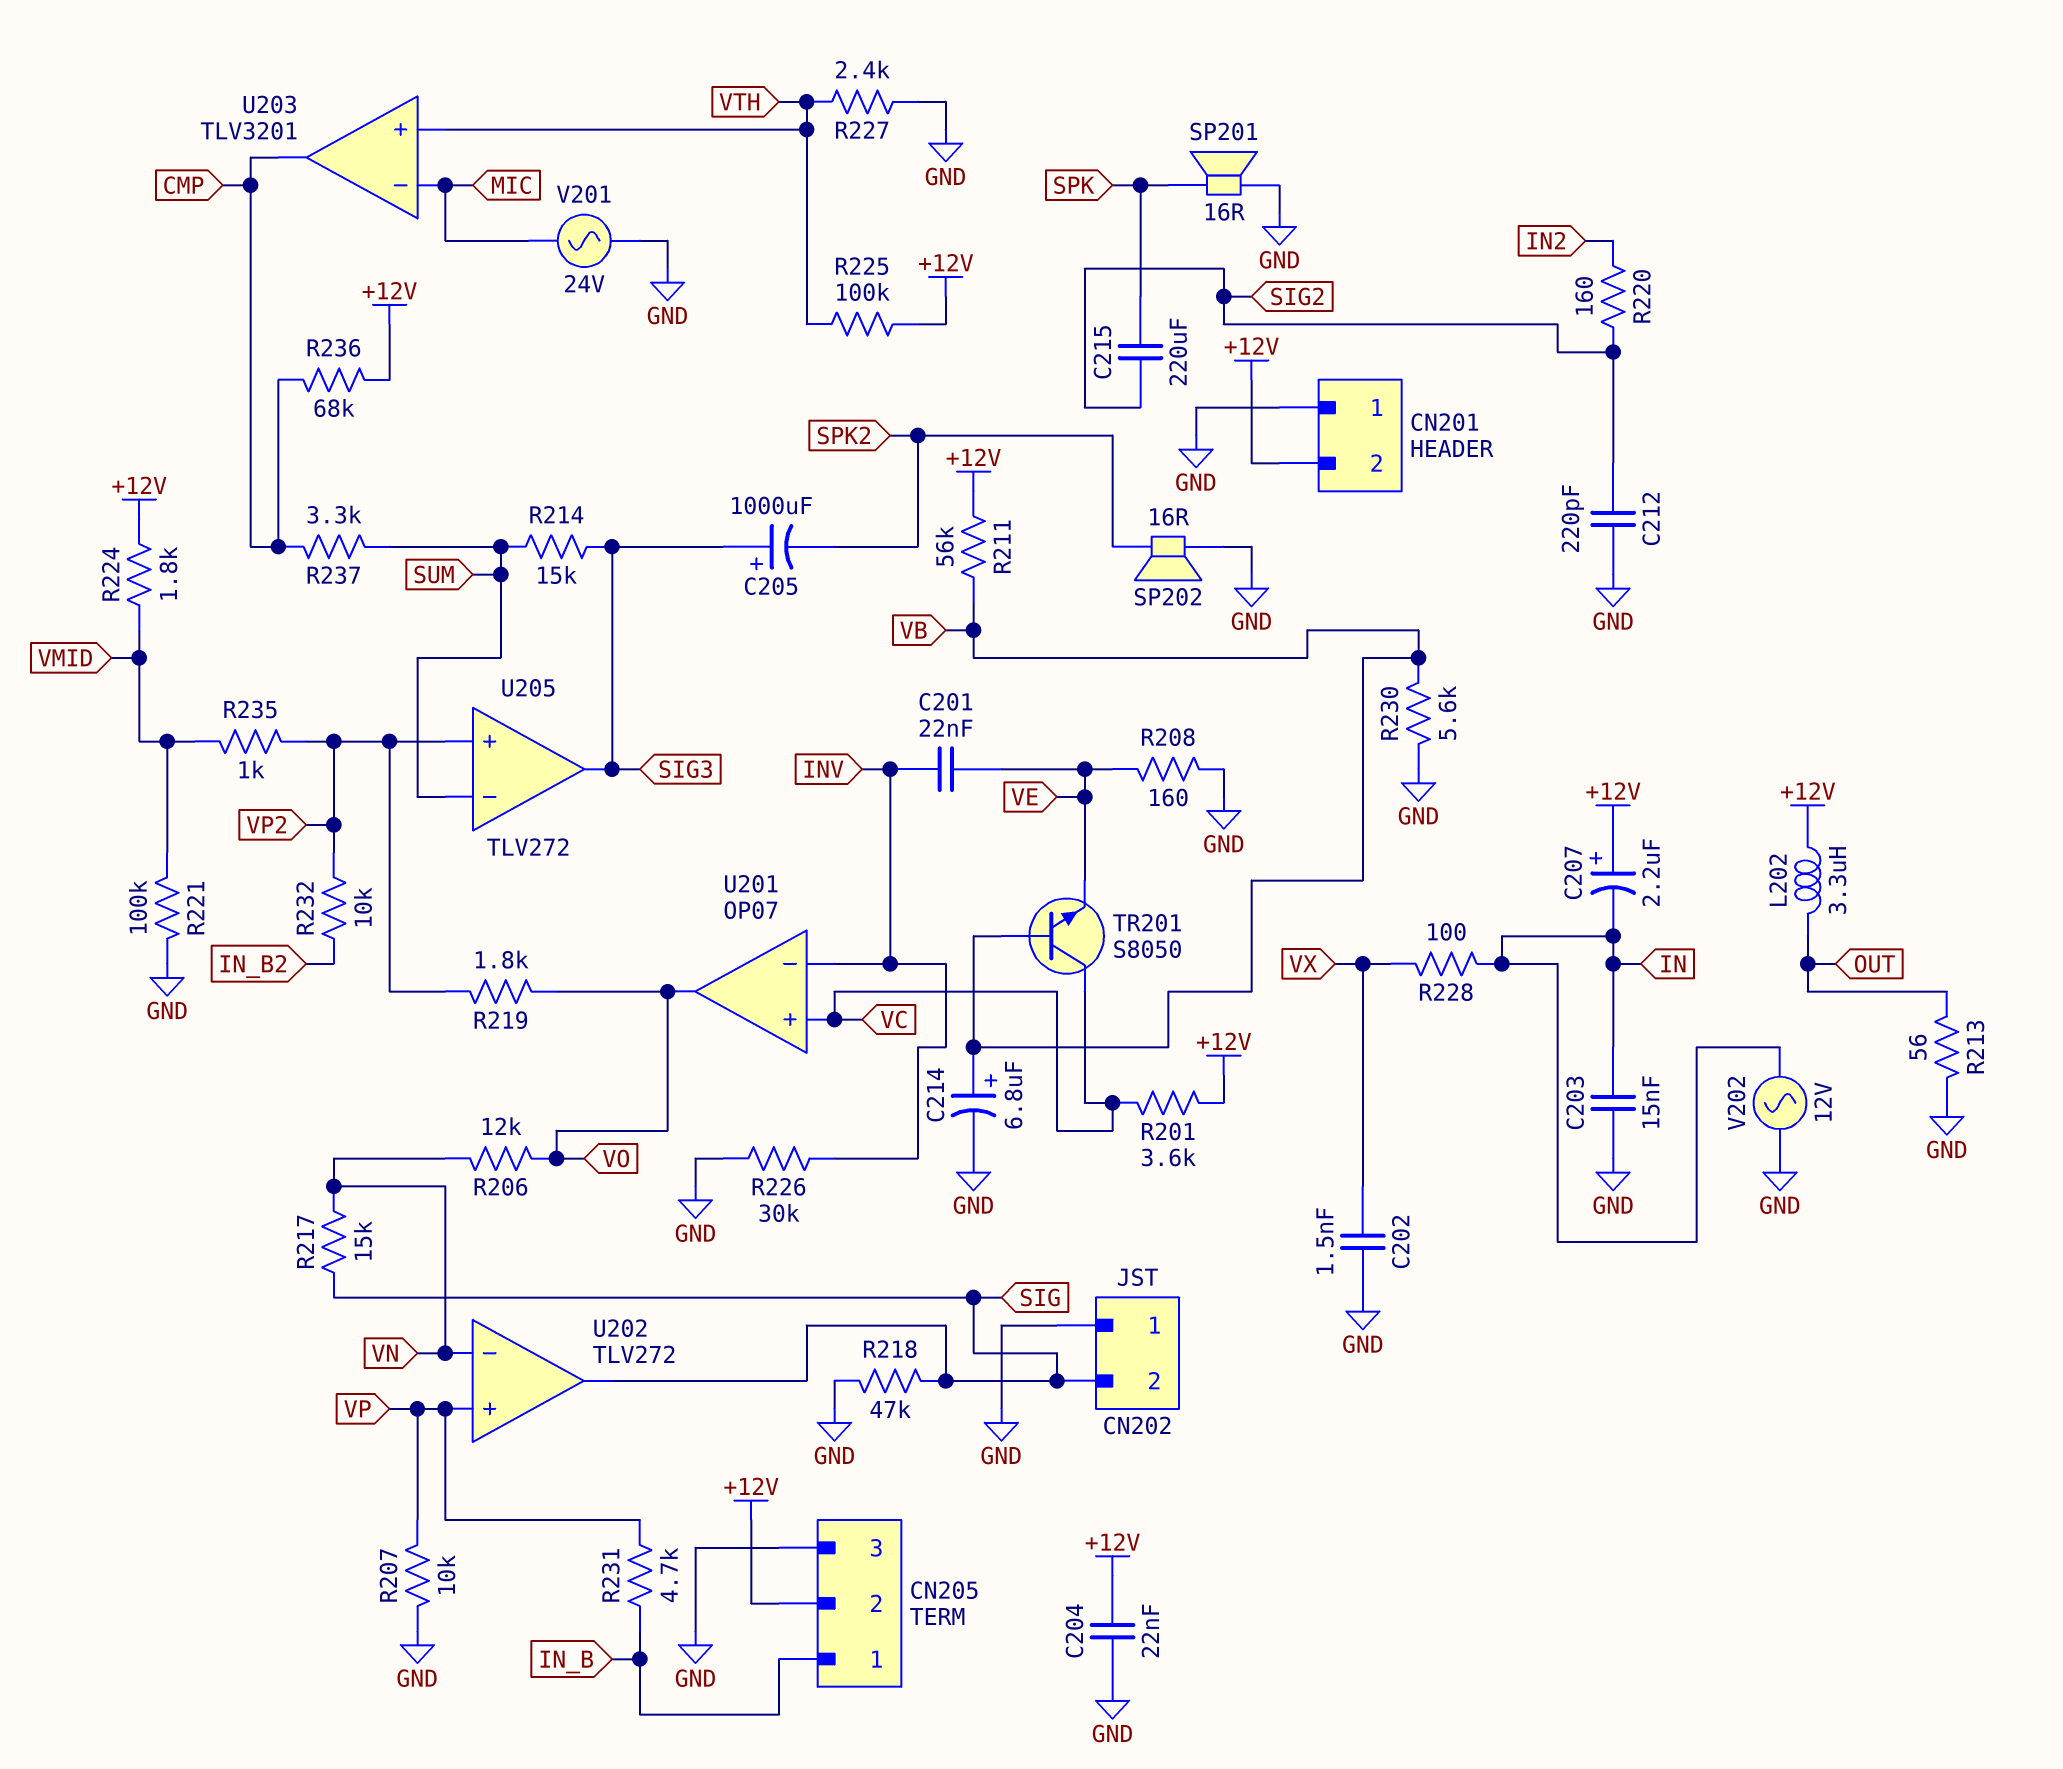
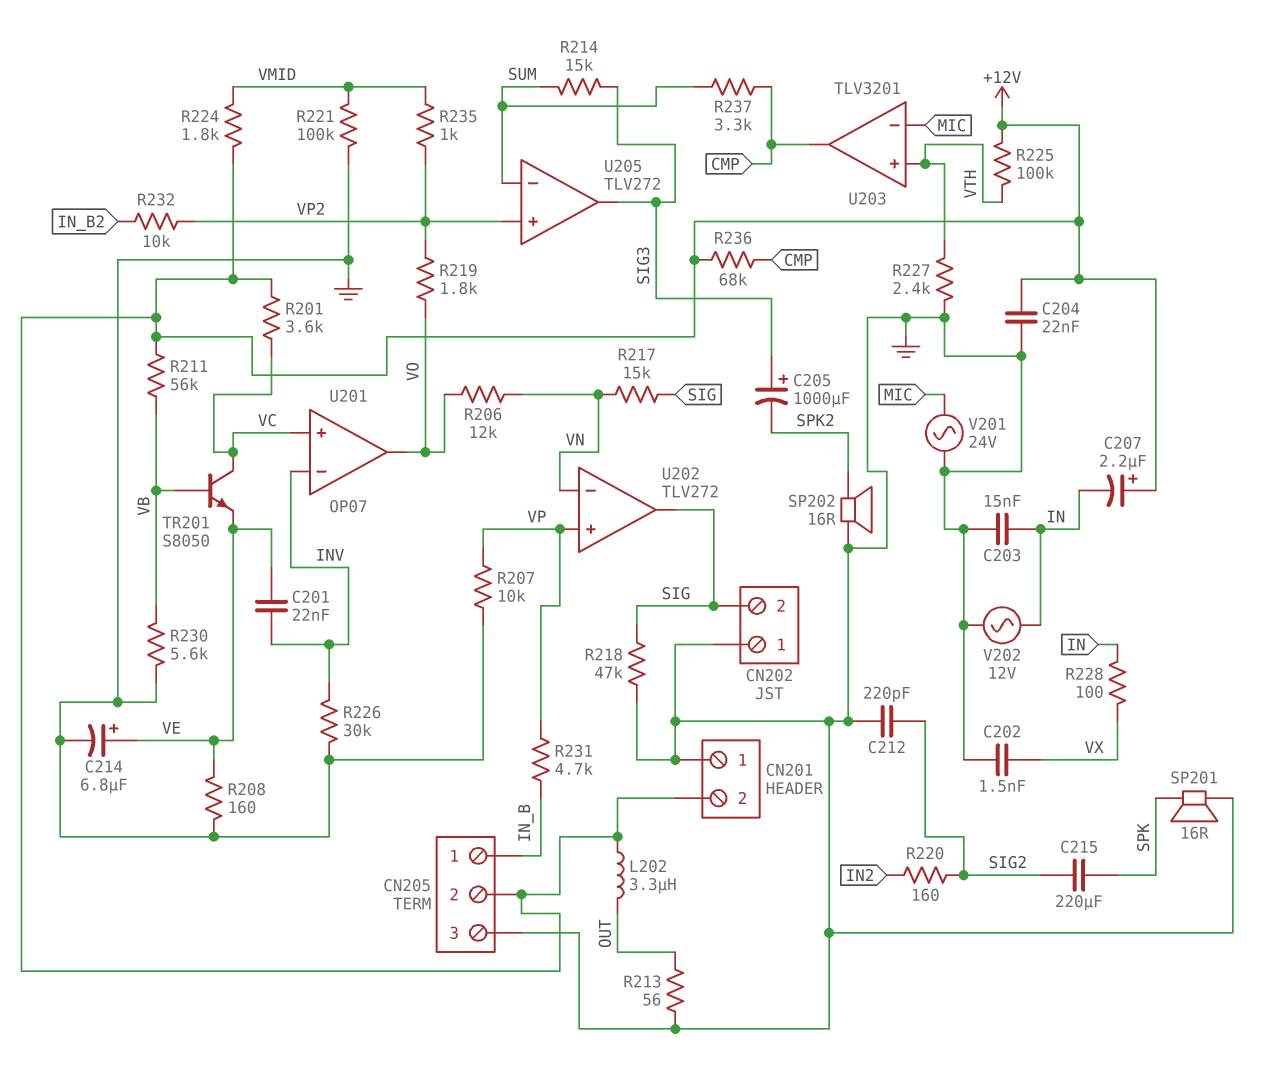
C214: 6.8uF (plus VB, minus GND) -> 6.8uF (plus VE, minus GND)

